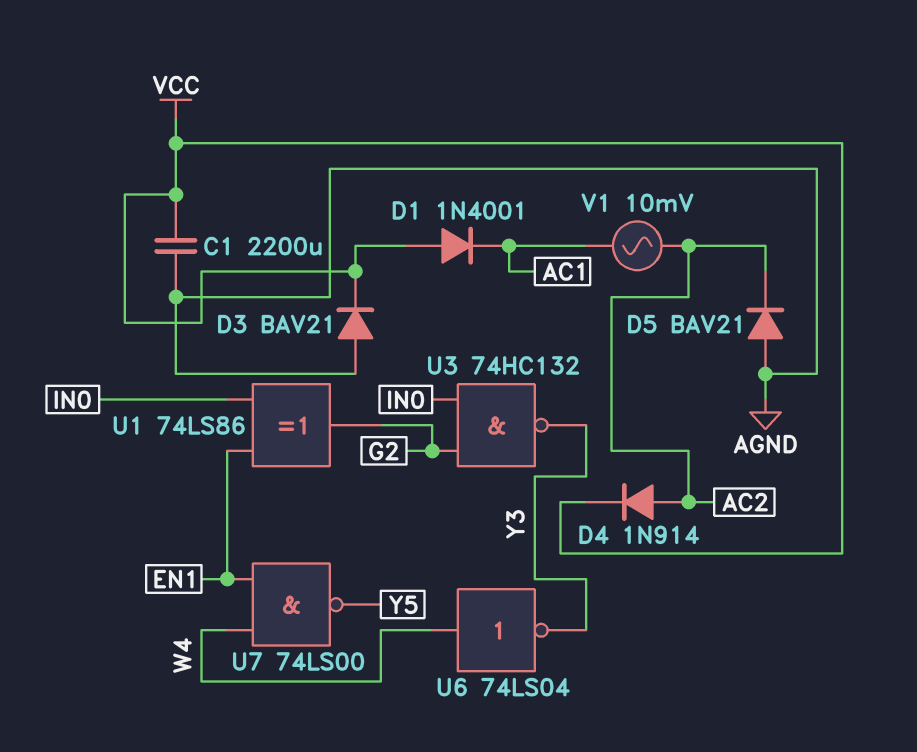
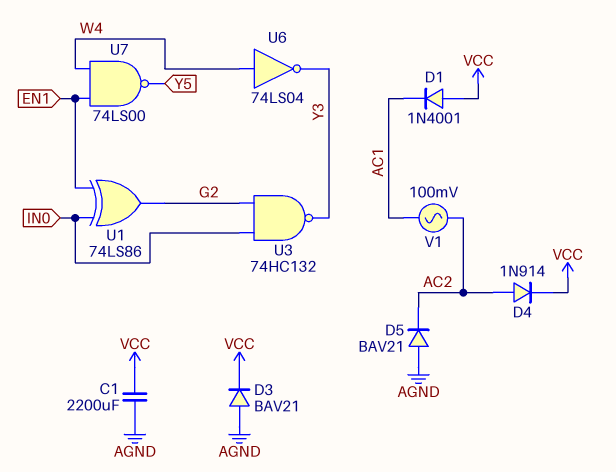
V1: AC 10mV (AC1, AC2) -> AC 100mV (AC1, AC2)

